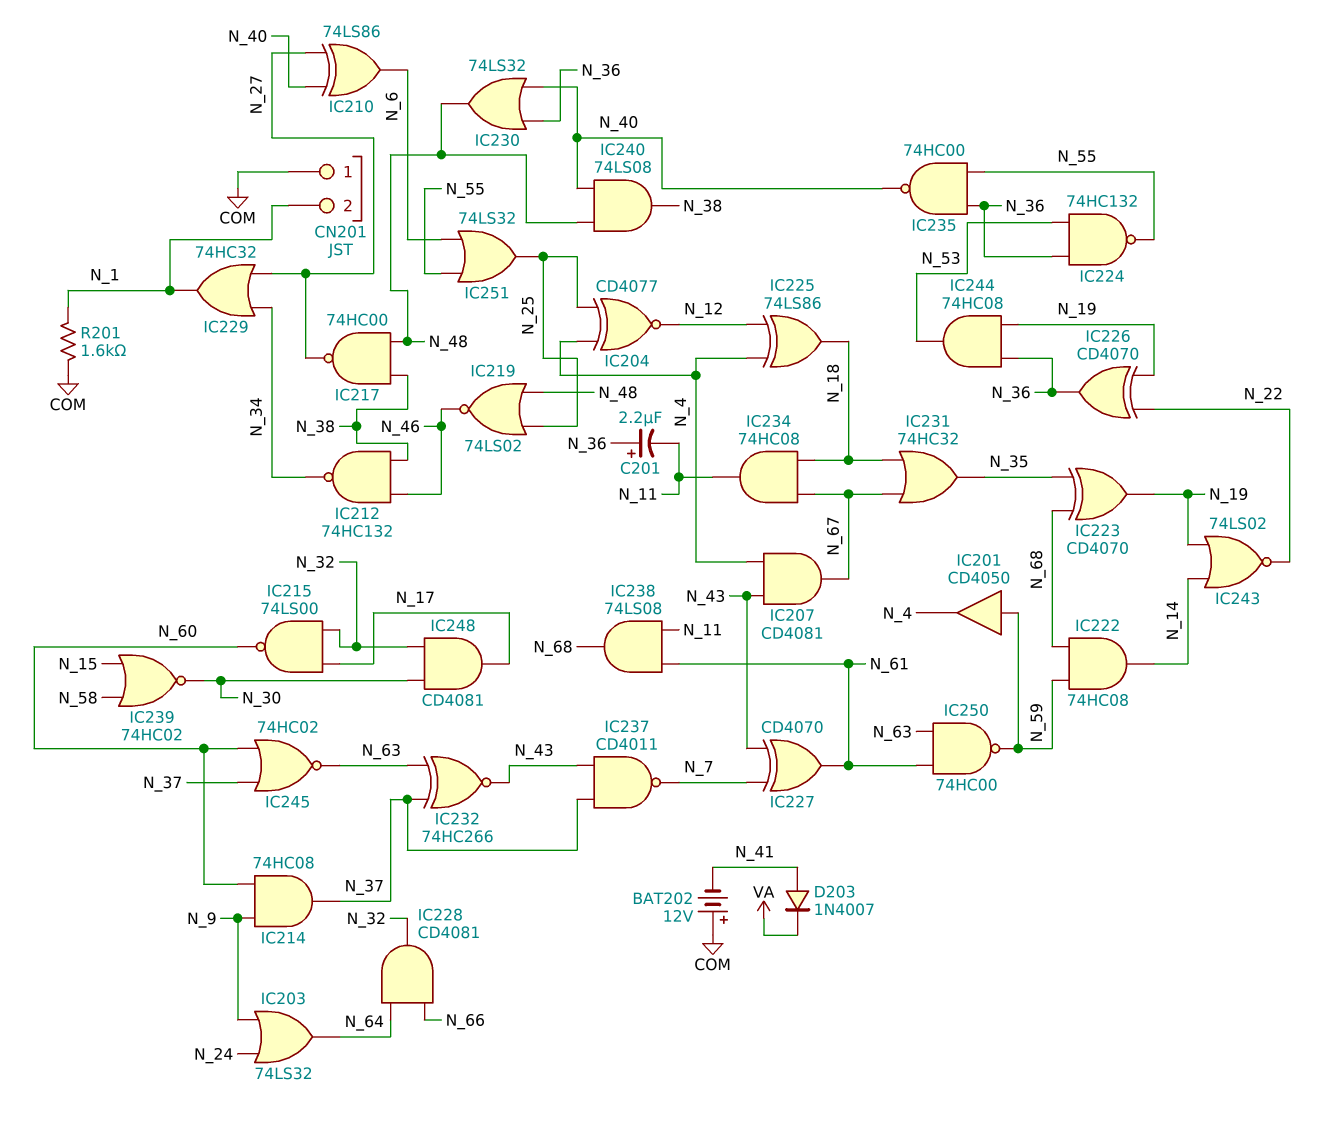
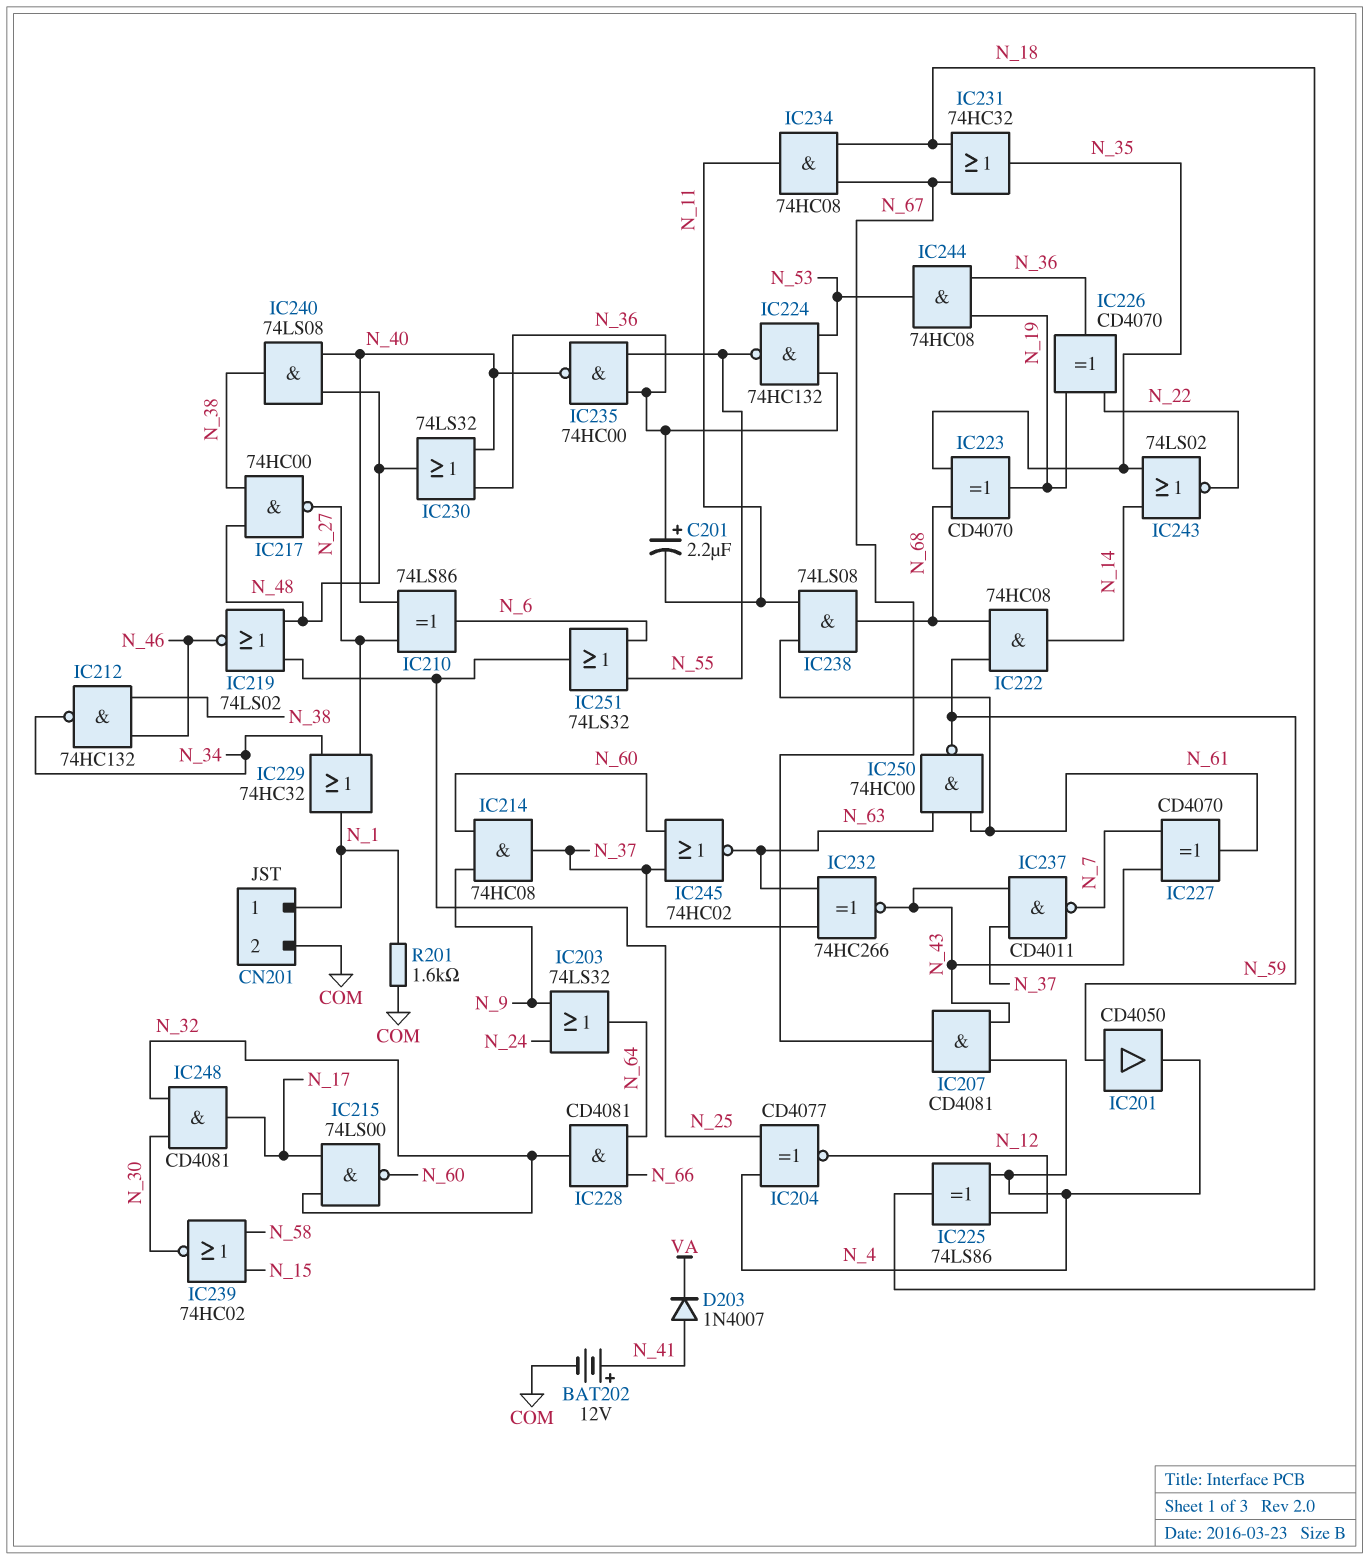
BAT202: 12V (plus COM, minus N_41) -> 12V (plus N_41, minus COM)
CN201 pin 1: COM -> N_1
CN201 pin 2: N_1 -> COM
IC243: NOR 74LS02 (in N_14, in N_19, out N_22) -> NOR 74LS02 (in N_14, in N_35, out N_22)

